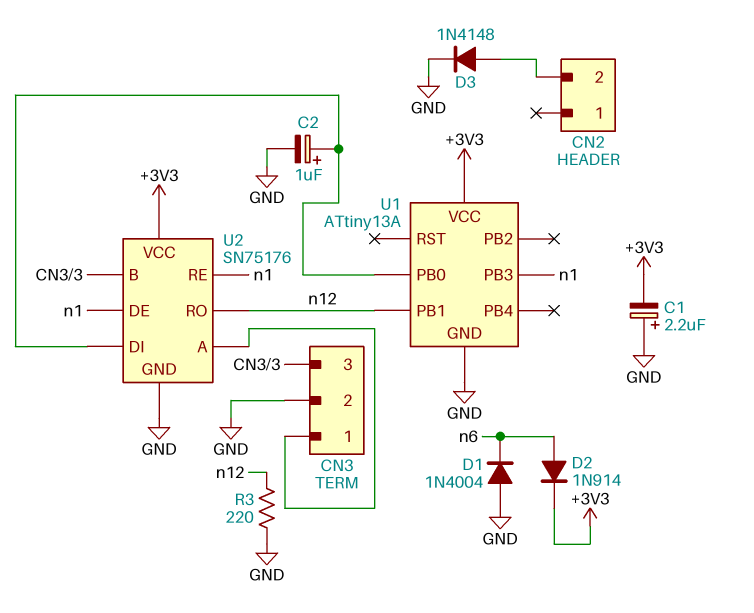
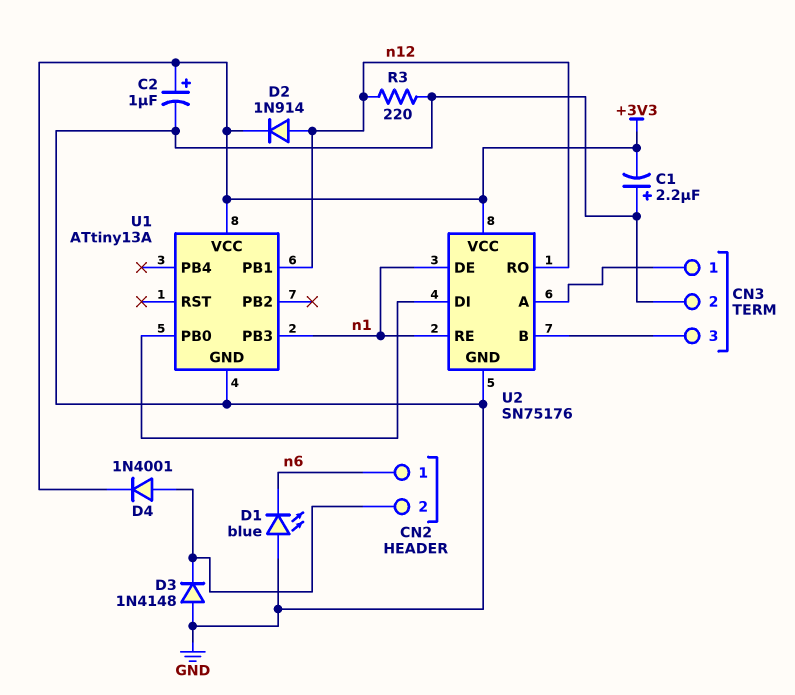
C2: 1uF (plus U1/PB0, minus GND) -> 1uF (plus +3V3, minus GND)
CN2 pin 1: none -> n6
D1: diode 1N4004 (A GND, K n6) -> LED blue (A GND, K n6)
D2: diode 1N914 (A n6, K +3V3) -> diode 1N914 (A n12, K +3V3)
D3: diode 1N4148 (A CN2/2, K GND) -> diode 1N4148 (A GND, K CN2/2)
D4: none -> diode 1N4001 (A CN2/2, K +3V3)

